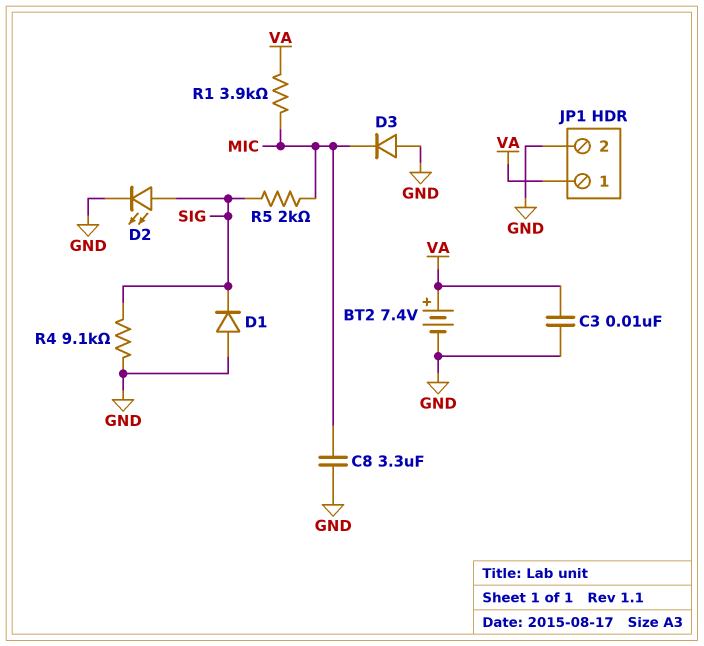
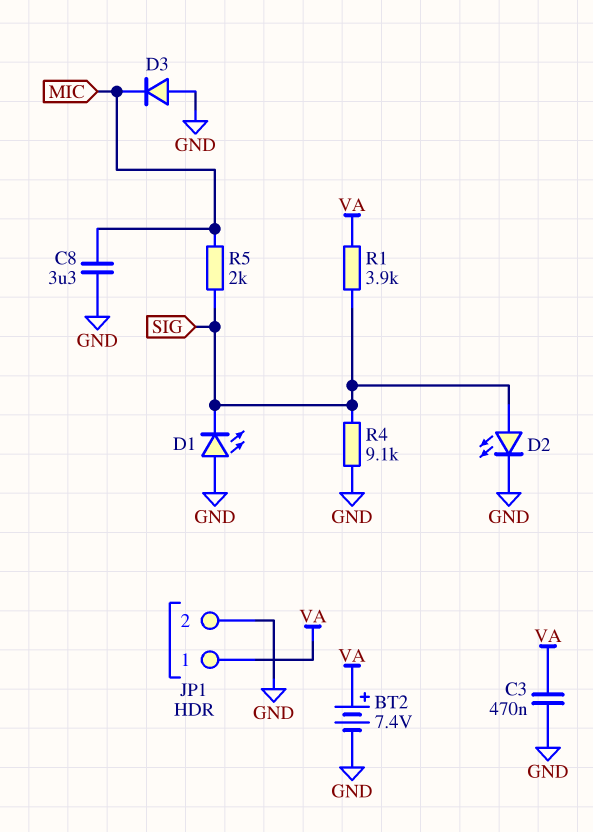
C3: 10nF (GND, VA) -> 470nF (GND, VA)
D1: diode (A GND, K SIG) -> LED (A GND, K SIG)
R1: 3.9k (MIC, VA) -> 3.9k (SIG, VA)

